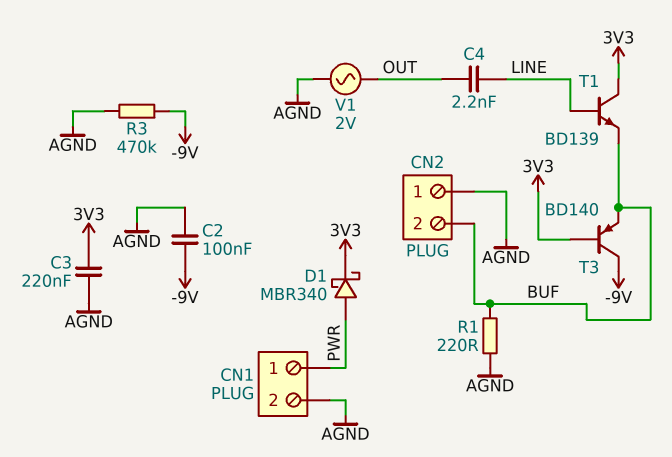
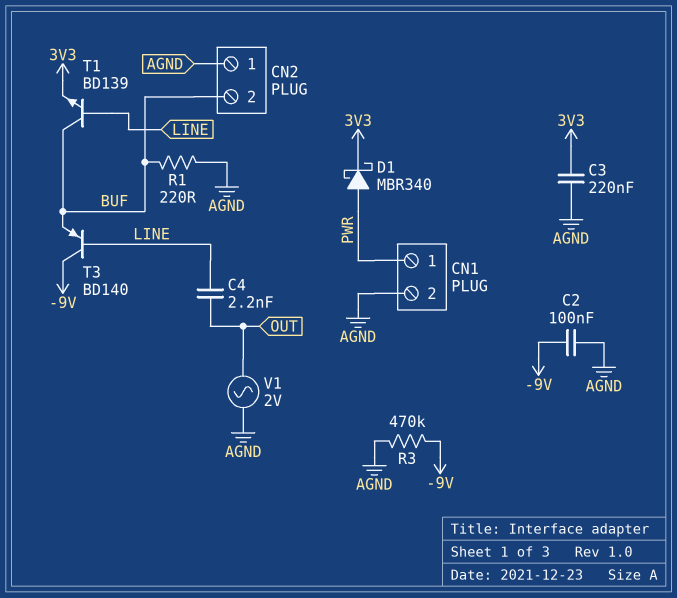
T1: NPN BD139 (B LINE, C 3V3, E BUF) -> NPN BD139 (B LINE, C BUF, E 3V3)
T3: PNP BD140 (B 3V3, C -9V, E BUF) -> PNP BD140 (B LINE, C -9V, E BUF)

